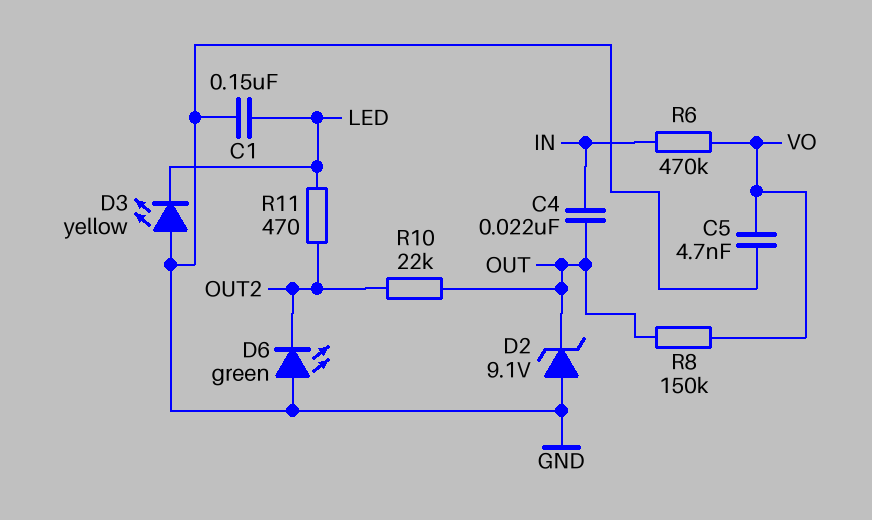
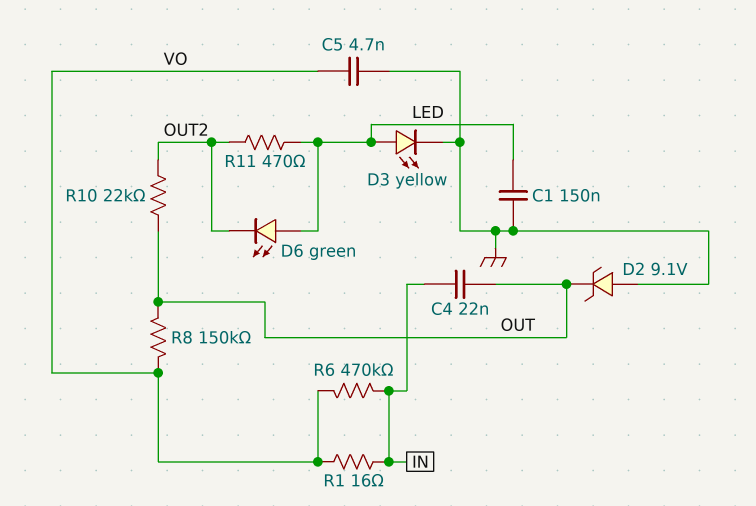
D3: LED yellow (A GND, K LED) -> LED yellow (A LED, K GND)
D6: LED green (A GND, K OUT2) -> LED green (A LED, K OUT2)
R1: none -> 16 (IN, VO)

